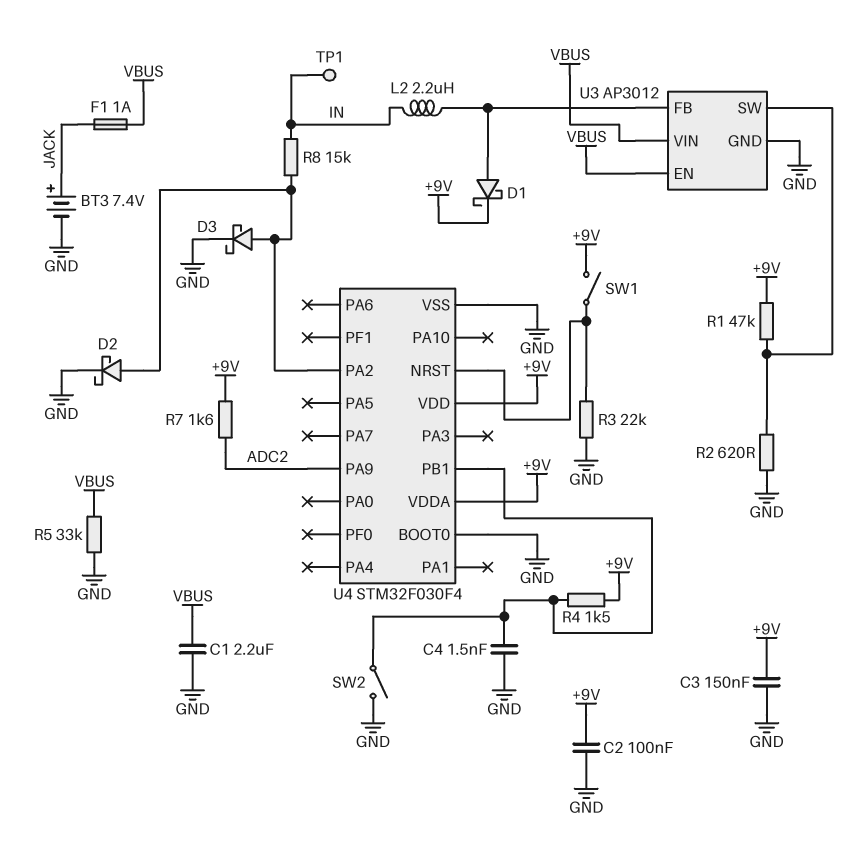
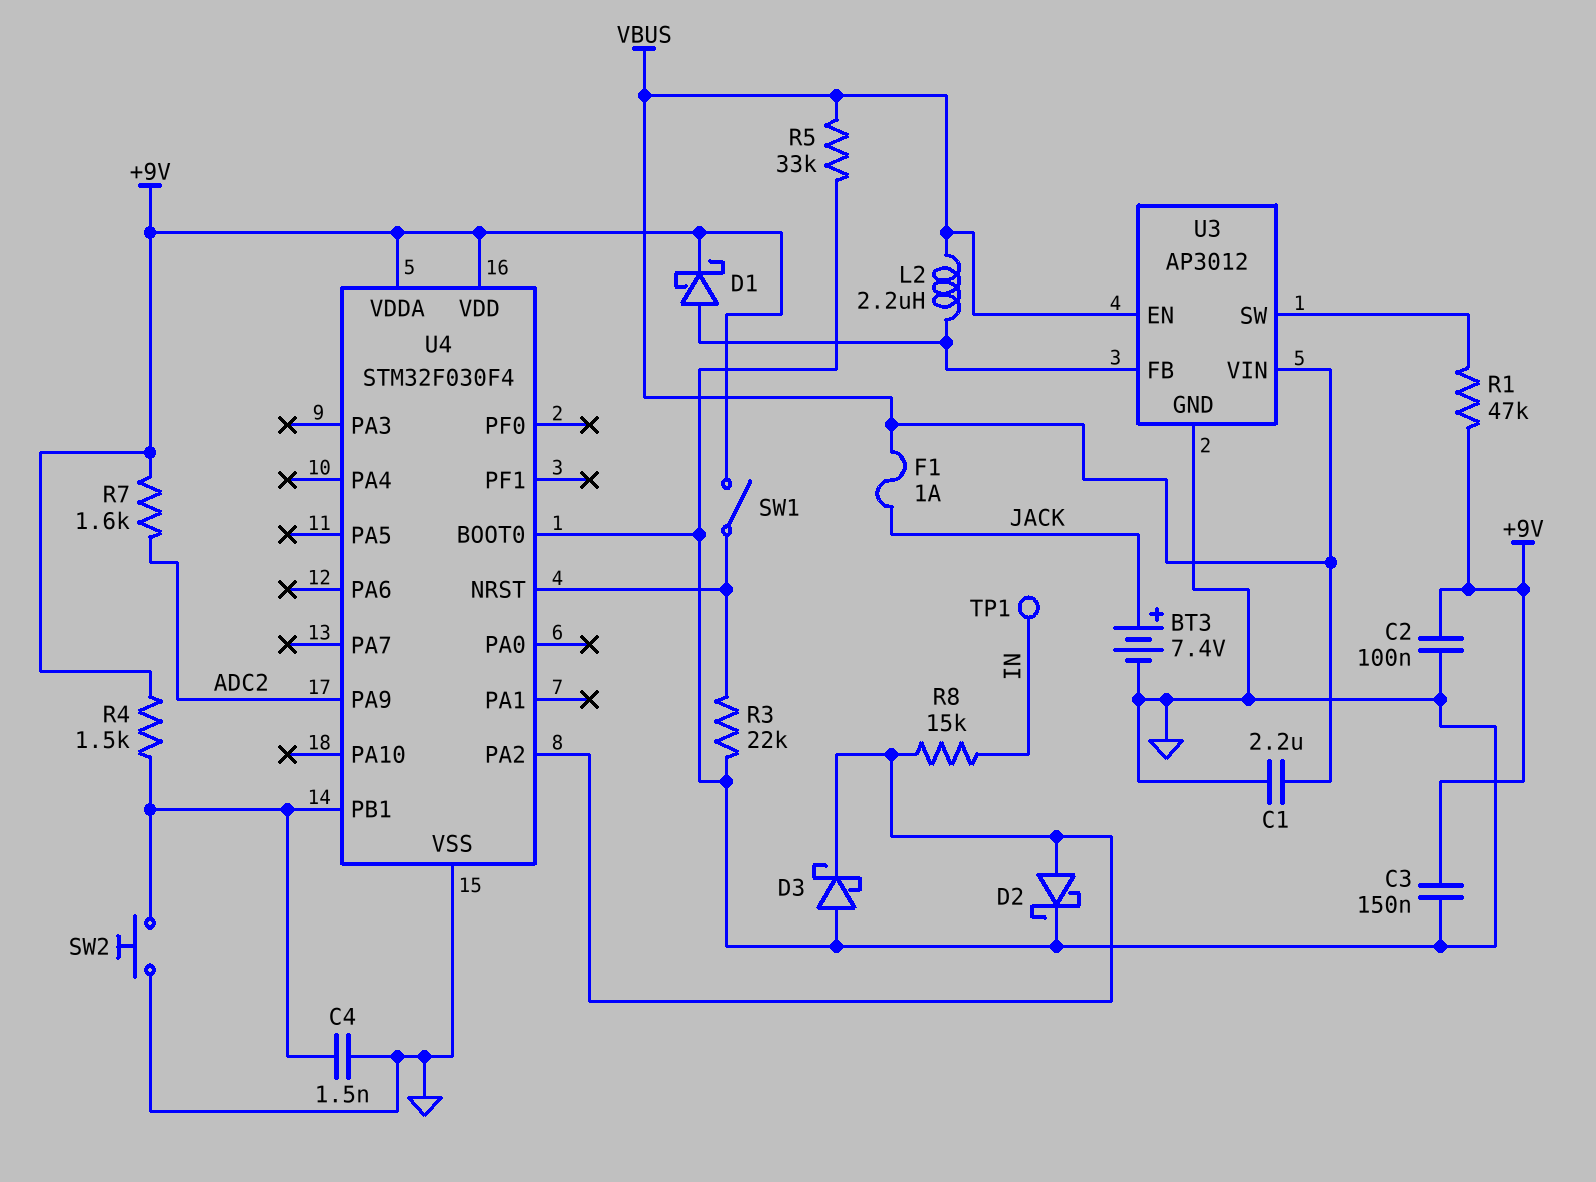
D3: schottky (A U4/PA2, K GND) -> schottky (A GND, K U4/PA2)
L2: 2.2uH (IN, U3/FB) -> 2.2uH (U3/FB, VBUS)
R2: 620 (GND, U3/SW) -> none
SW2: switch (GND, U4/PB1) -> button (GND, U4/PB1)

